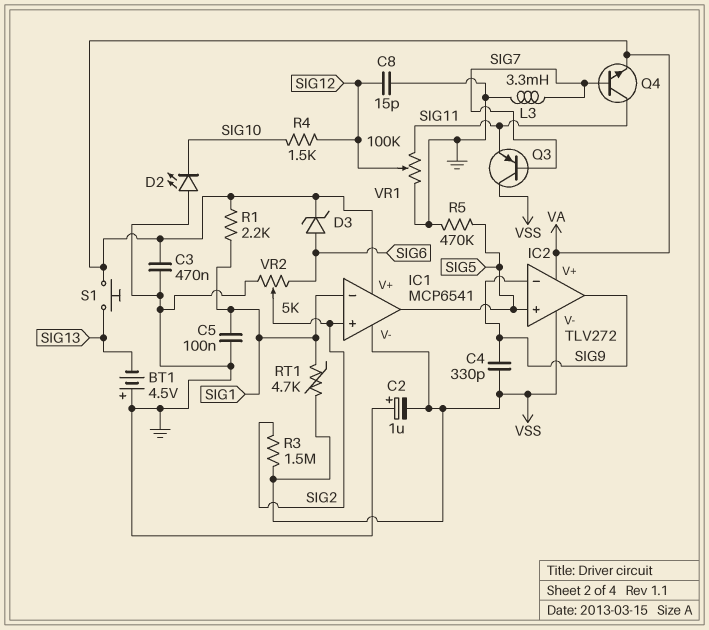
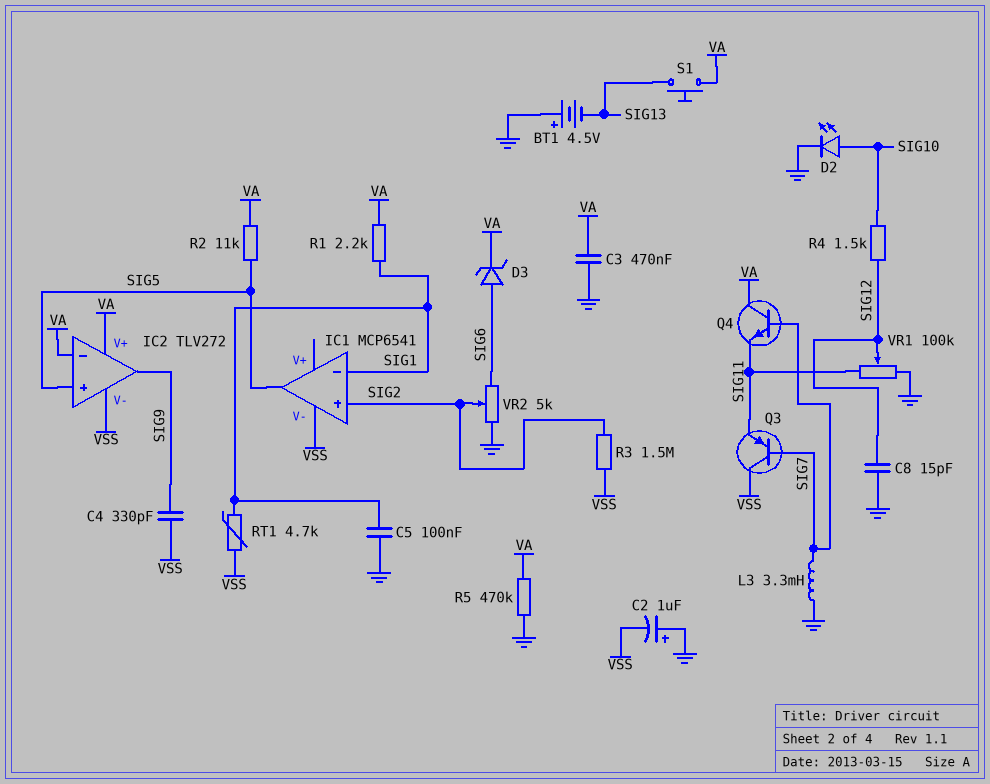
D2: LED (A GND, K SIG10) -> LED (A SIG10, K GND)
IC1 pin V+: VA -> none
IC2 pin in-: SIG9 -> VA
Q4: NPN (B SIG7, C SIG11, E VA) -> NPN (B SIG7, C VA, E SIG11)
R2: none -> 11k (SIG5, VA)
R5: 470k (GND, SIG5) -> 470k (GND, VA)

